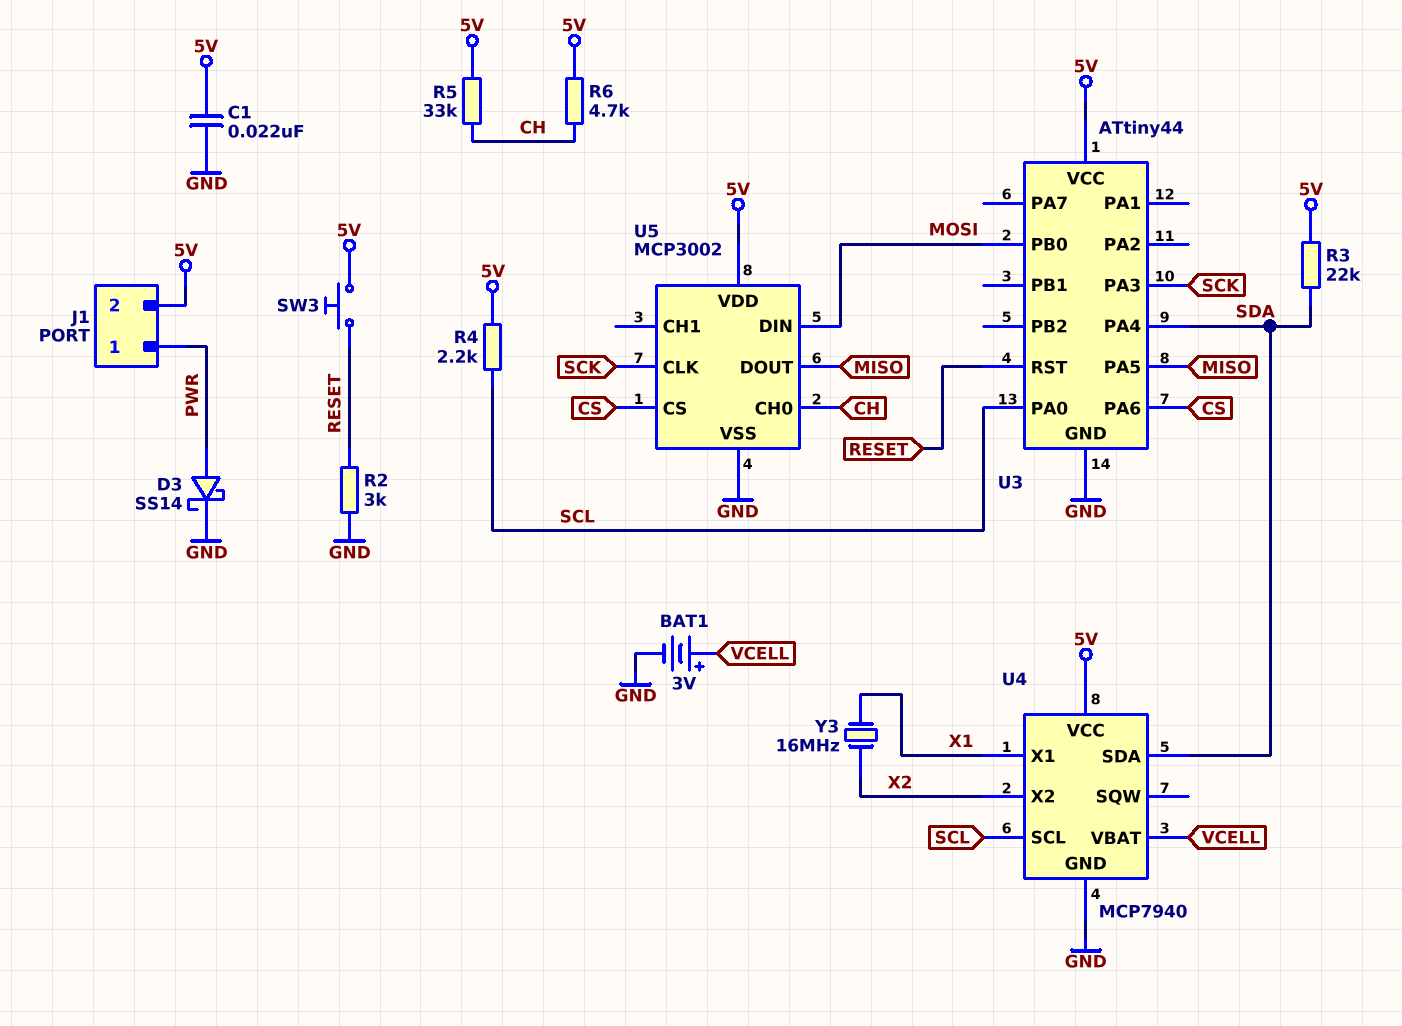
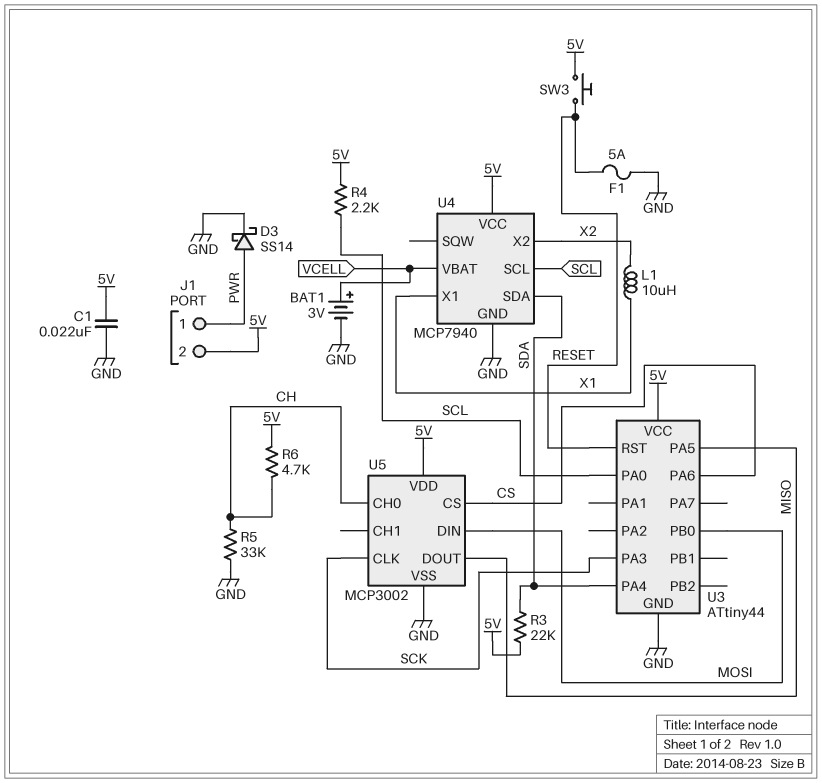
F1: none -> 5A (GND, RESET)
L1: none -> 10uH (X1, X2)
R2: 3k (GND, RESET) -> none
R5: 33k (5V, CH) -> 33k (CH, GND)
Y3: 16MHz (X1, X2) -> none

